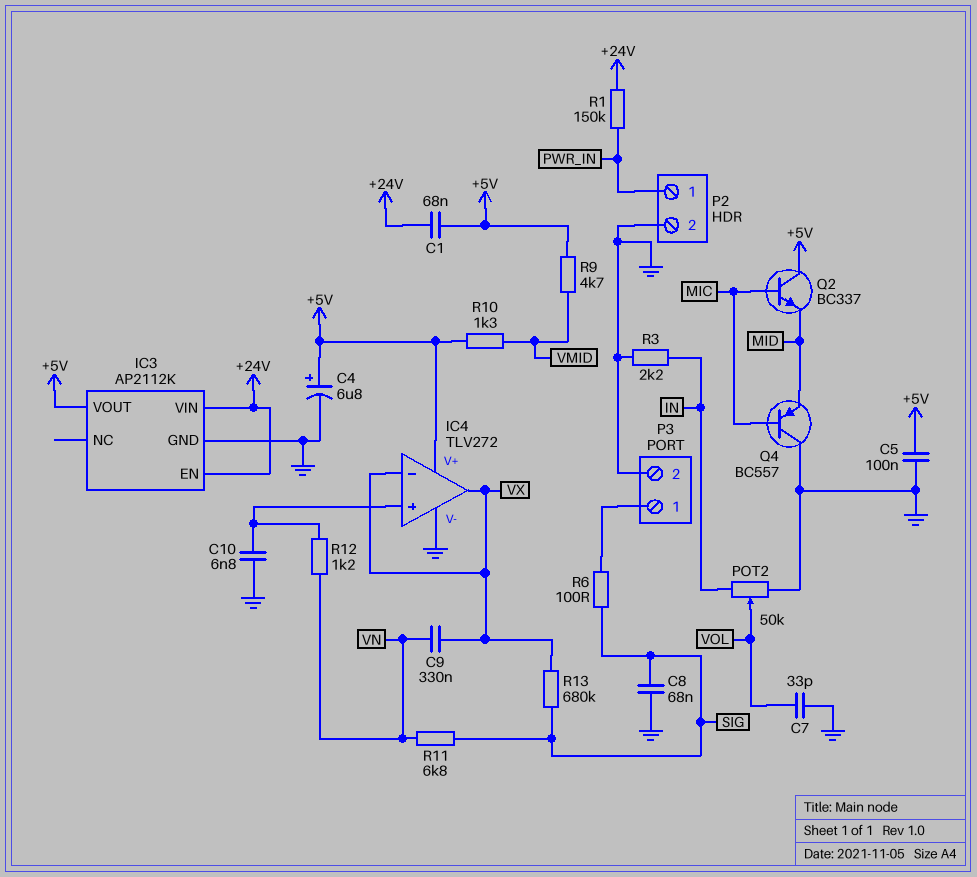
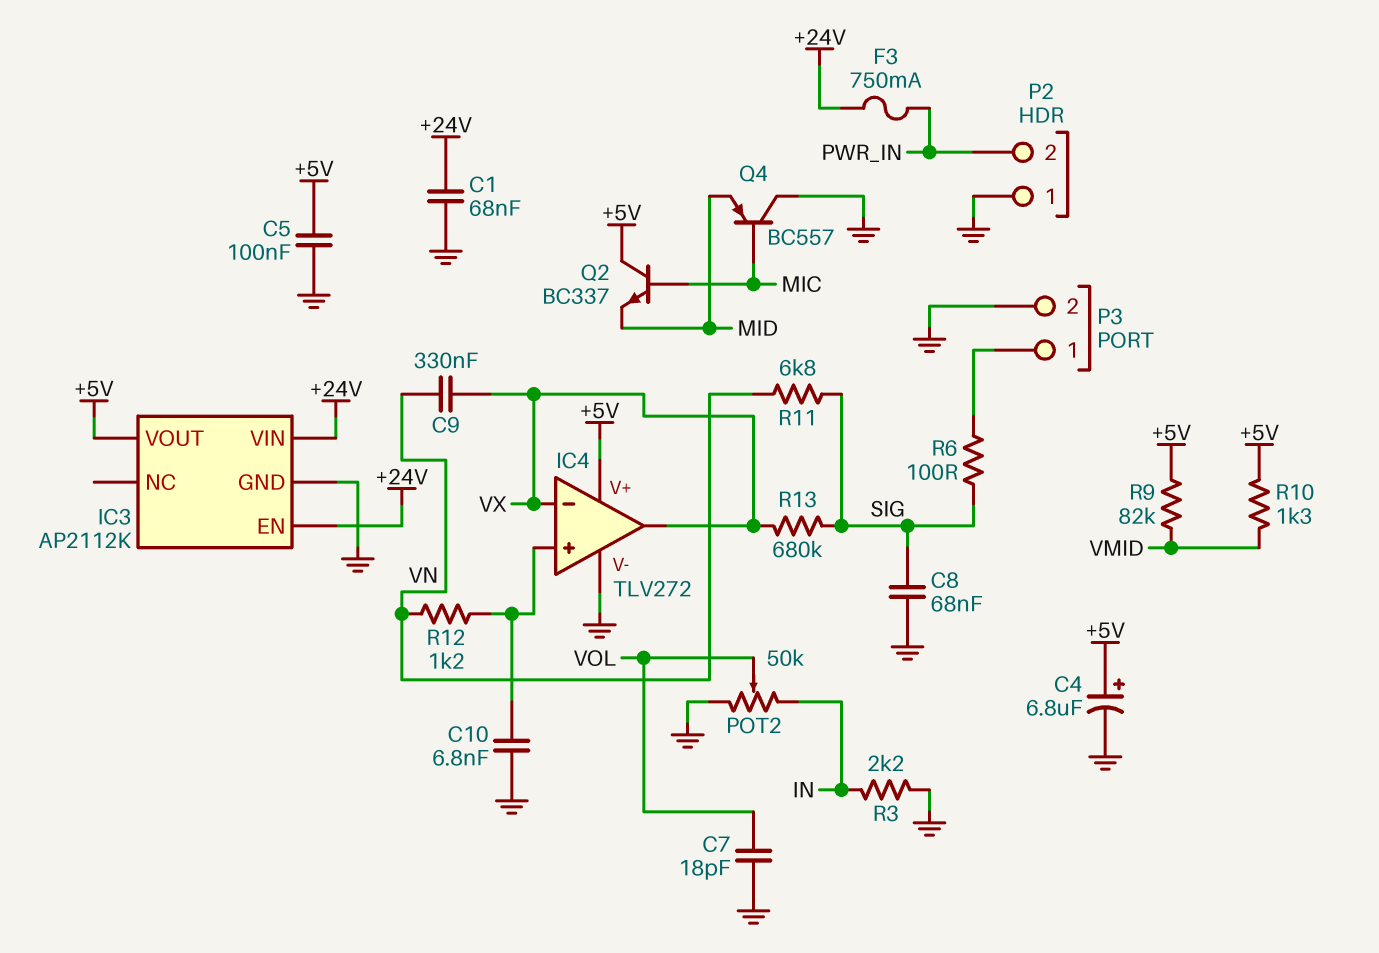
C1: 68nF (+5V, +24V) -> 68nF (+24V, GND)
C7: 33pF (GND, VOL) -> 18pF (GND, VOL)
F3: none -> 750mA (+24V, PWR_IN)
P2 pin 1: PWR_IN -> GND
P2 pin 2: GND -> PWR_IN
R1: 150k (+24V, PWR_IN) -> none
R9: 4.7k (+5V, VMID) -> 82k (+5V, VMID)

